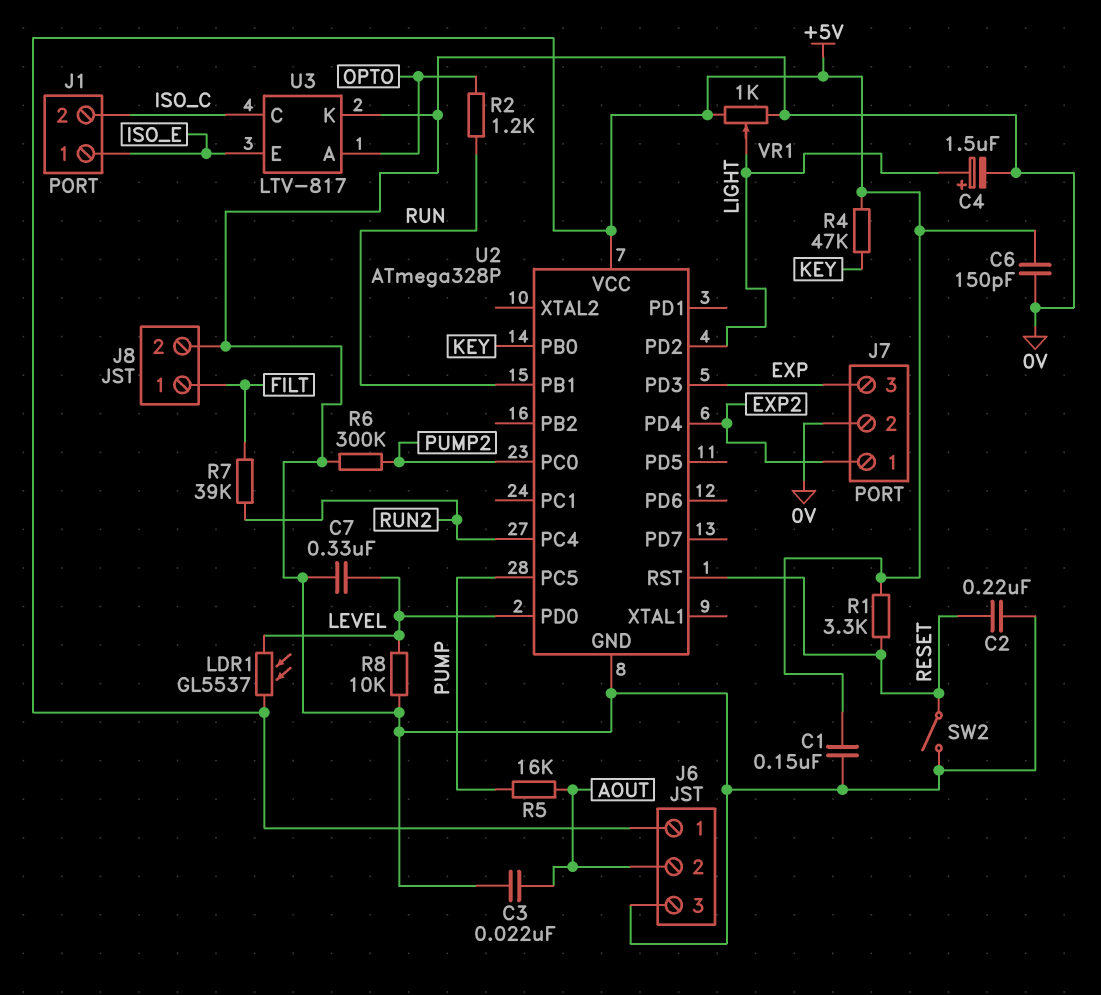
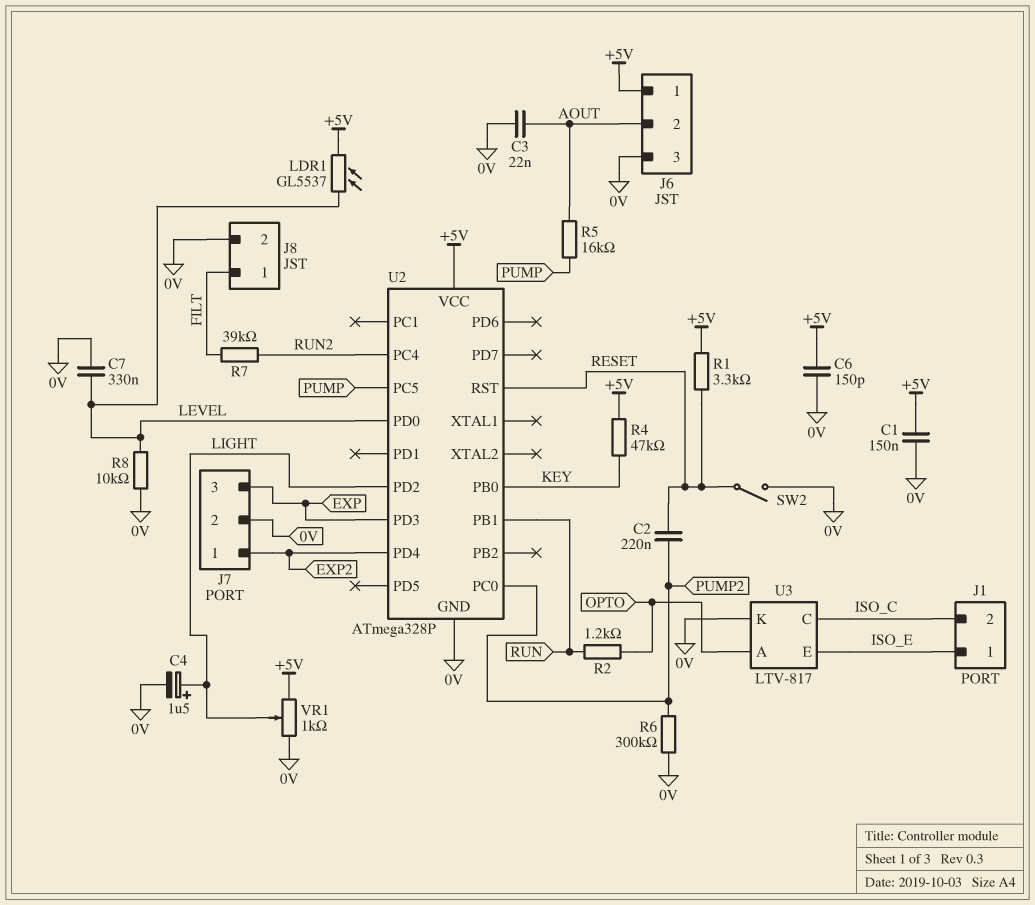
C2: 220nF (0V, RESET) -> 220nF (PUMP2, RESET)

